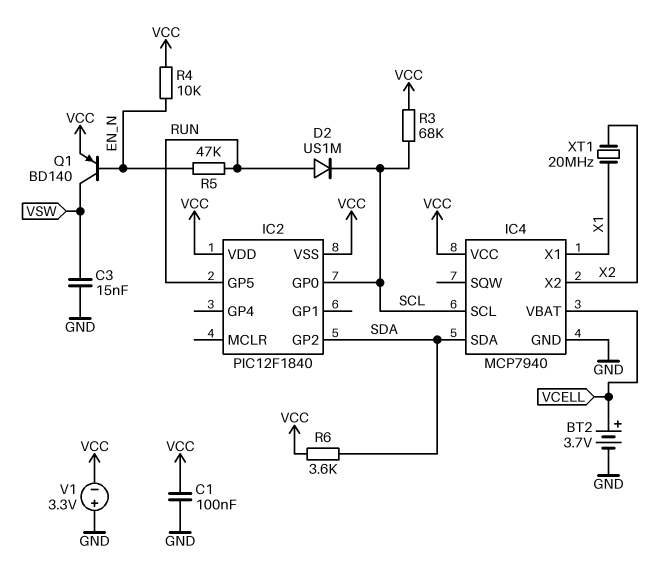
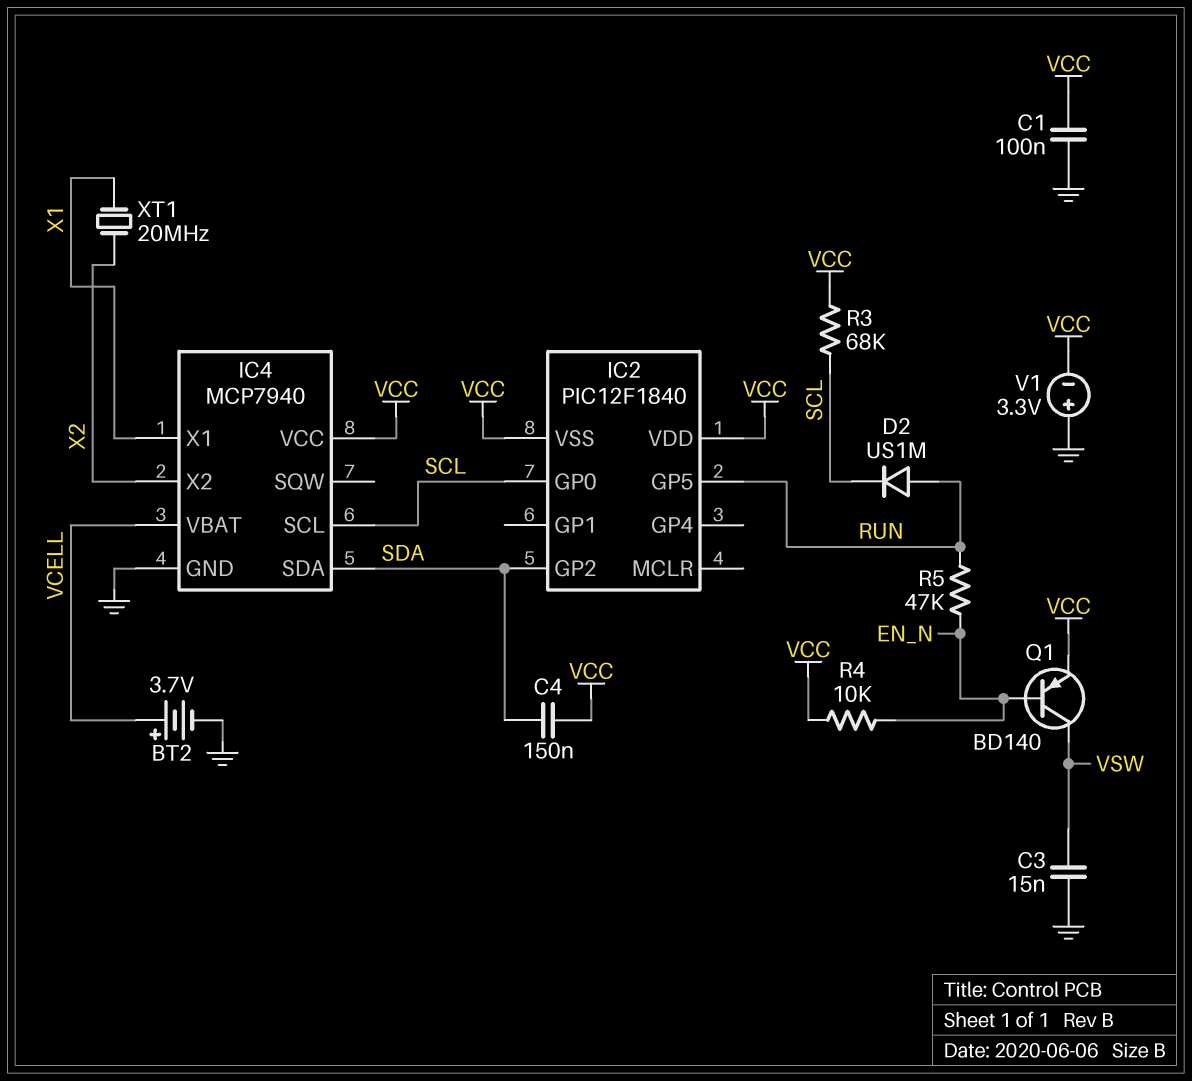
C4: none -> 150nF (SDA, VCC)
R6: 3.6k (SDA, VCC) -> none

